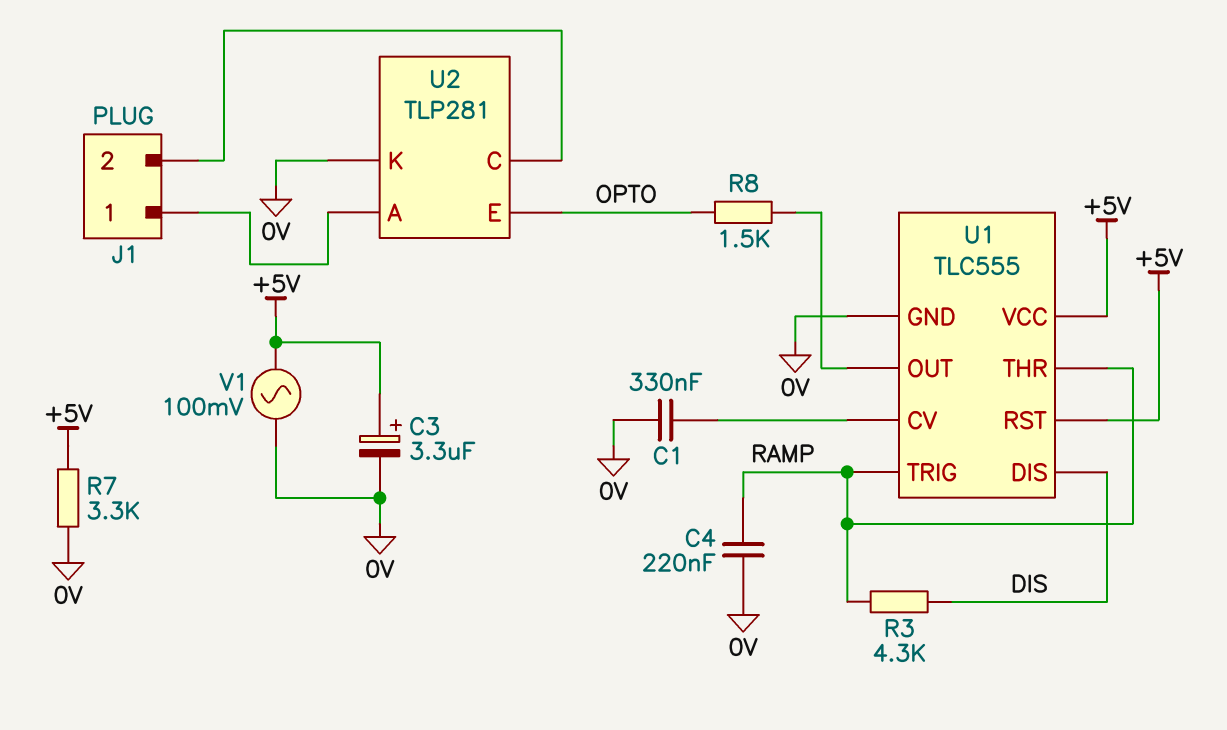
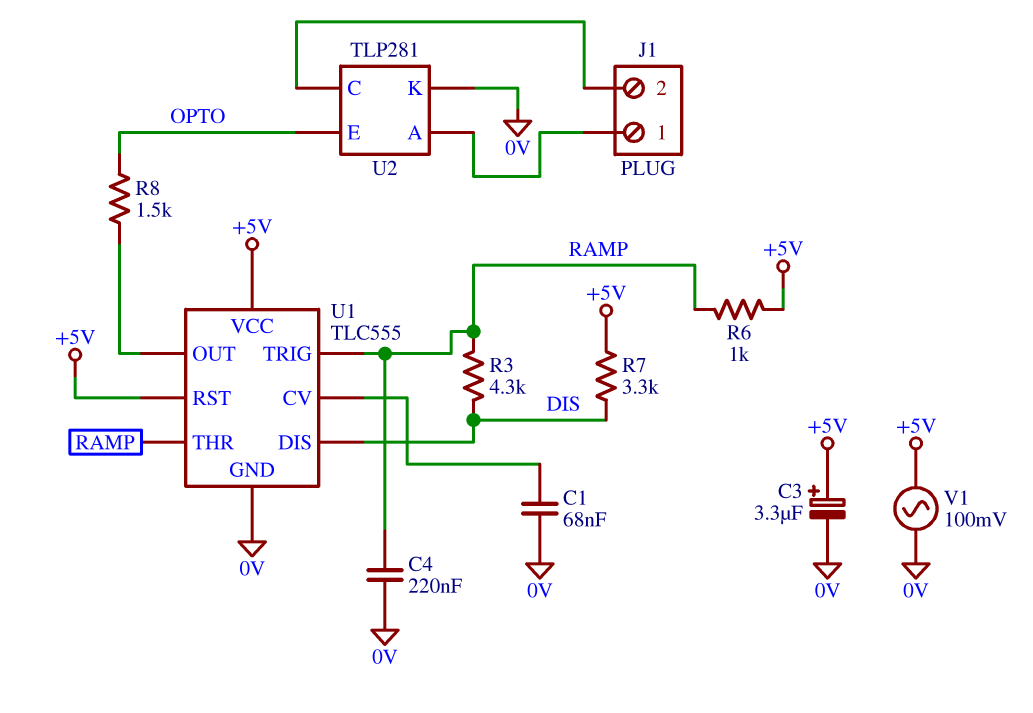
C1: 330nF (0V, U1/CV) -> 68nF (0V, U1/CV)
R6: none -> 1k (+5V, RAMP)
R7: 3.3k (+5V, 0V) -> 3.3k (+5V, DIS)

